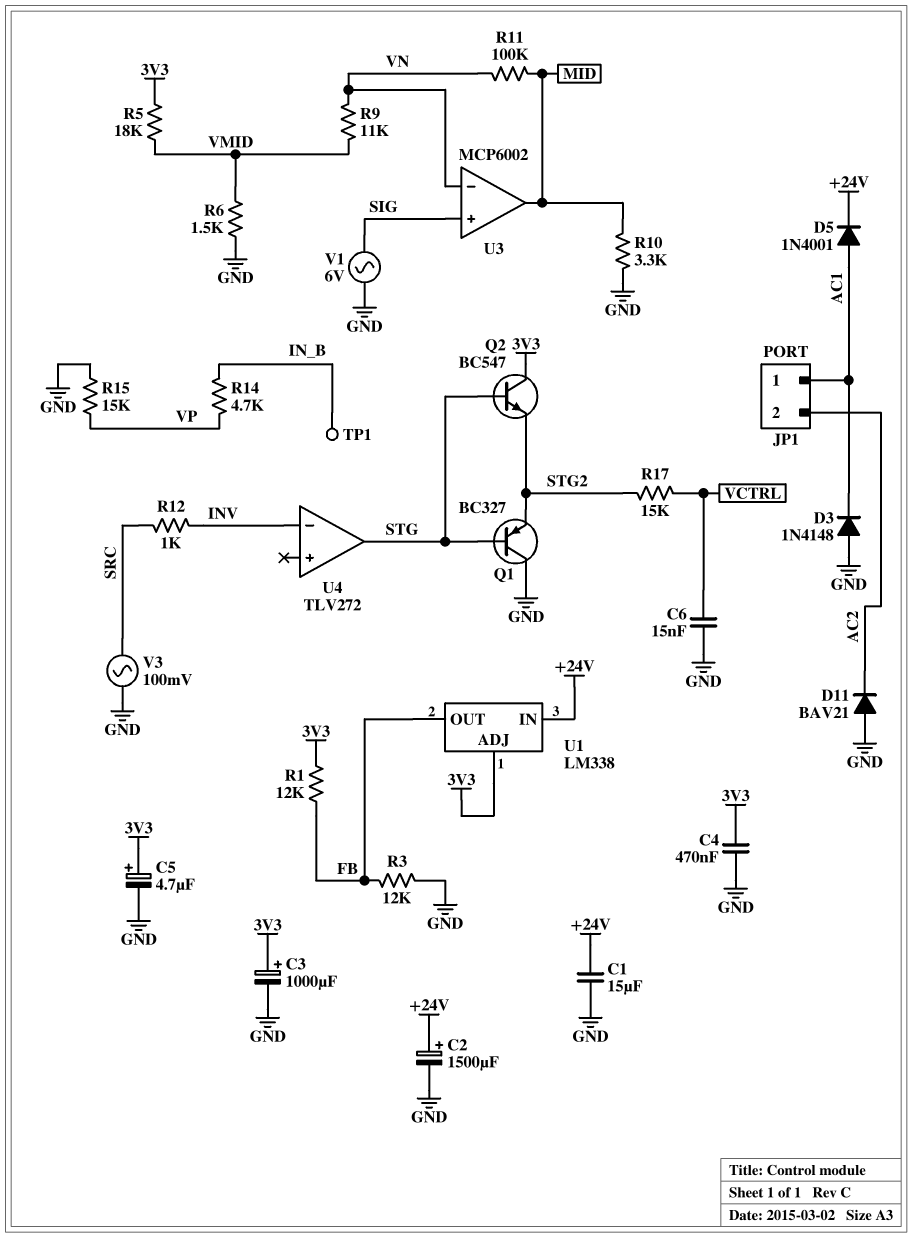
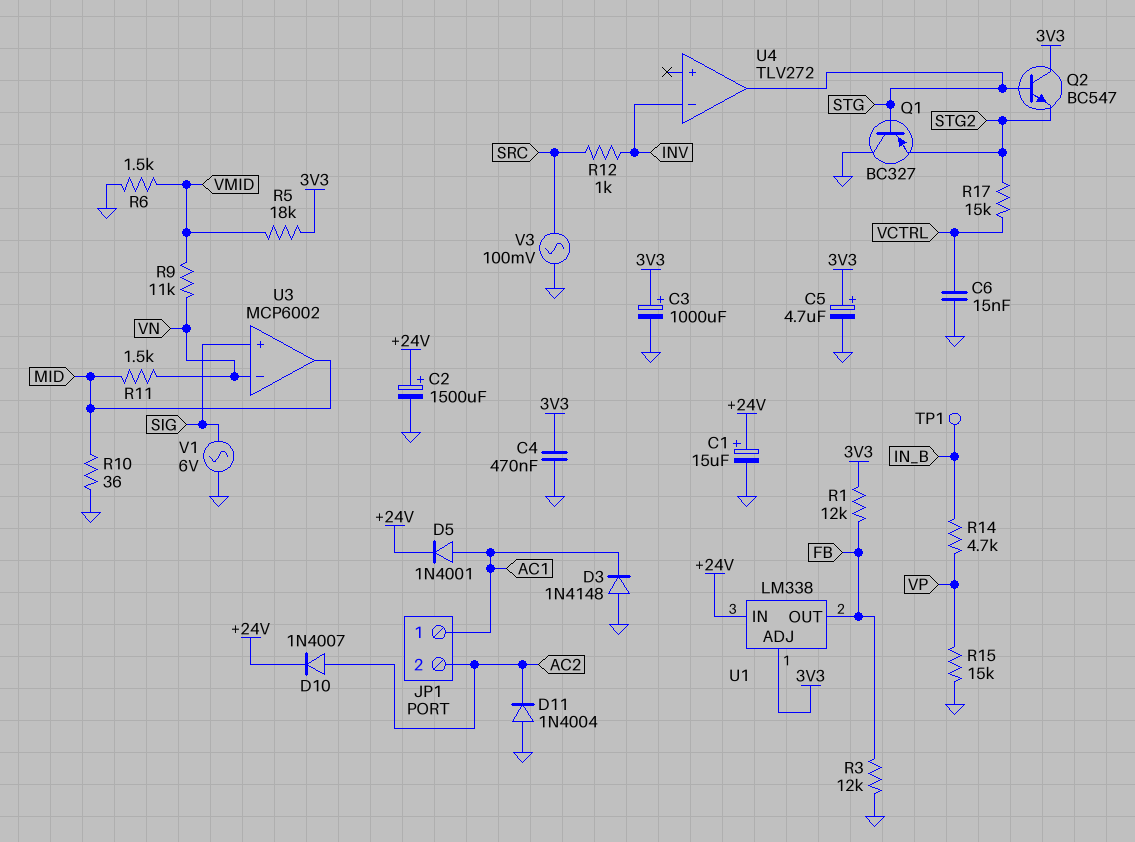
C1: 15uF (+24V, GND) -> 15uF (plus +24V, minus GND)
D10: none -> diode 1N4007 (A AC2, K +24V)
D11: diode BAV21 (A GND, K AC2) -> diode 1N4004 (A GND, K AC2)
R10: 3.3k (GND, MID) -> 36 (GND, MID)
R11: 100k (MID, VN) -> 1.5k (MID, VN)

